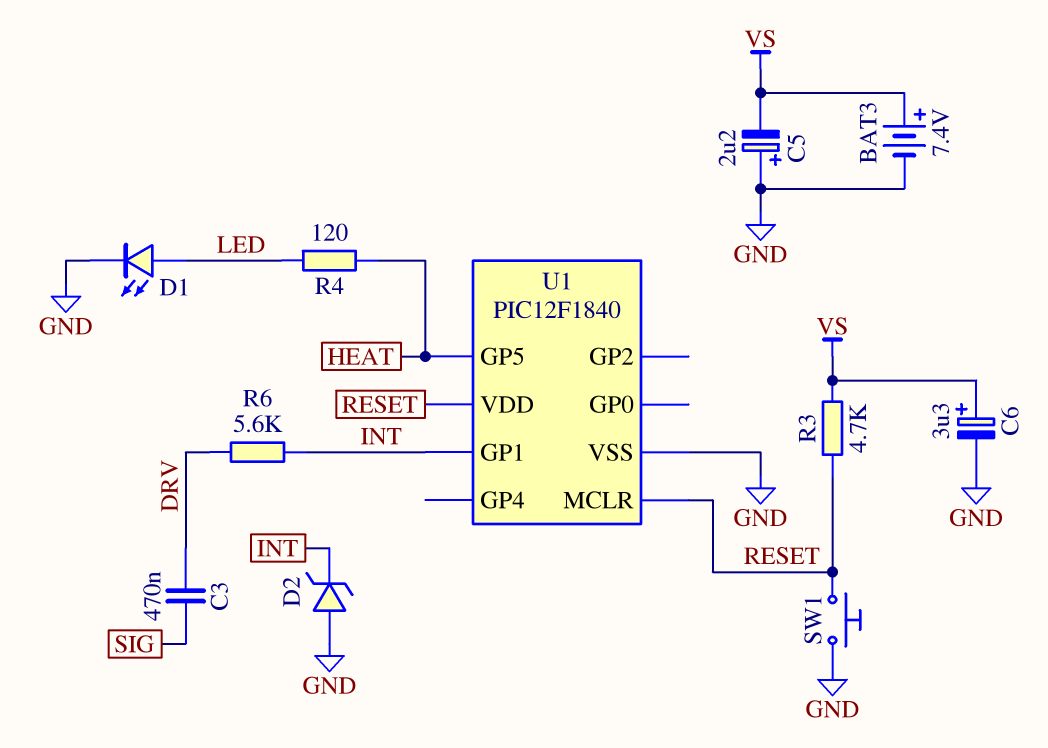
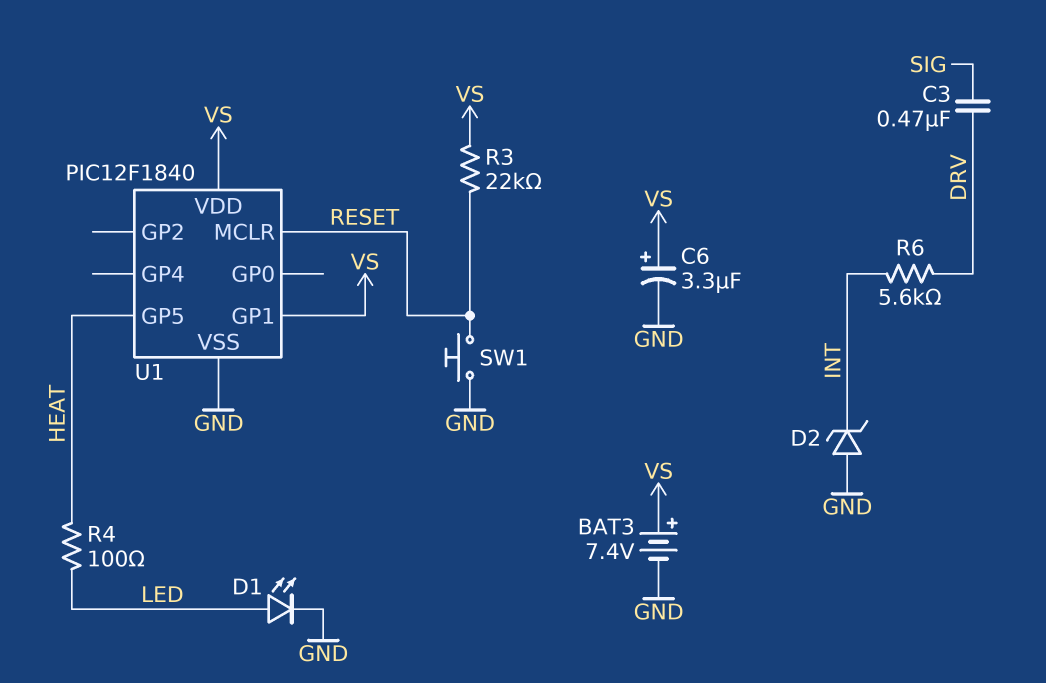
C5: 2.2uF (plus GND, minus VS) -> none
R3: 4.7k (RESET, VS) -> 22k (RESET, VS)
R4: 120 (HEAT, LED) -> 100 (HEAT, LED)
U1 pin GP1: INT -> VS
U1 pin VDD: RESET -> VS

